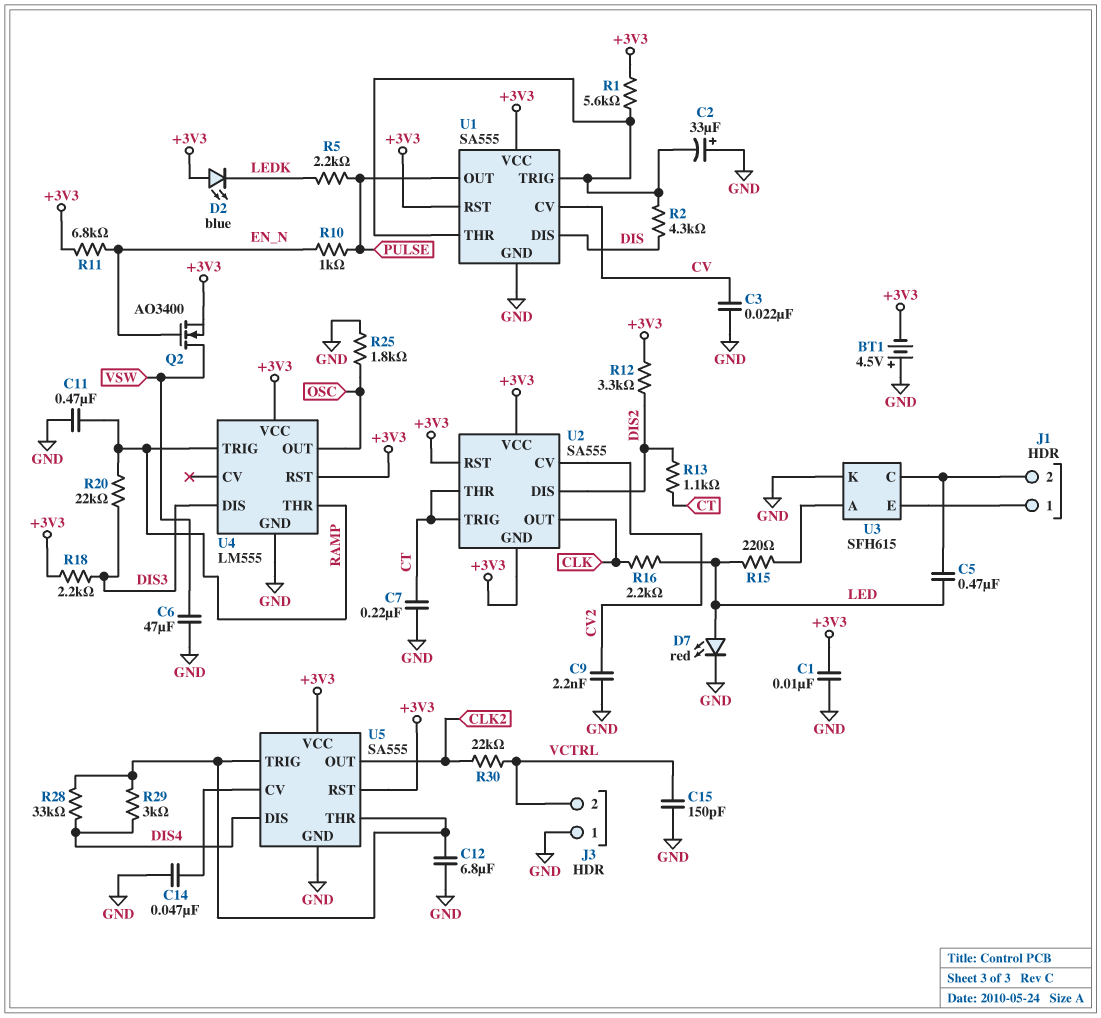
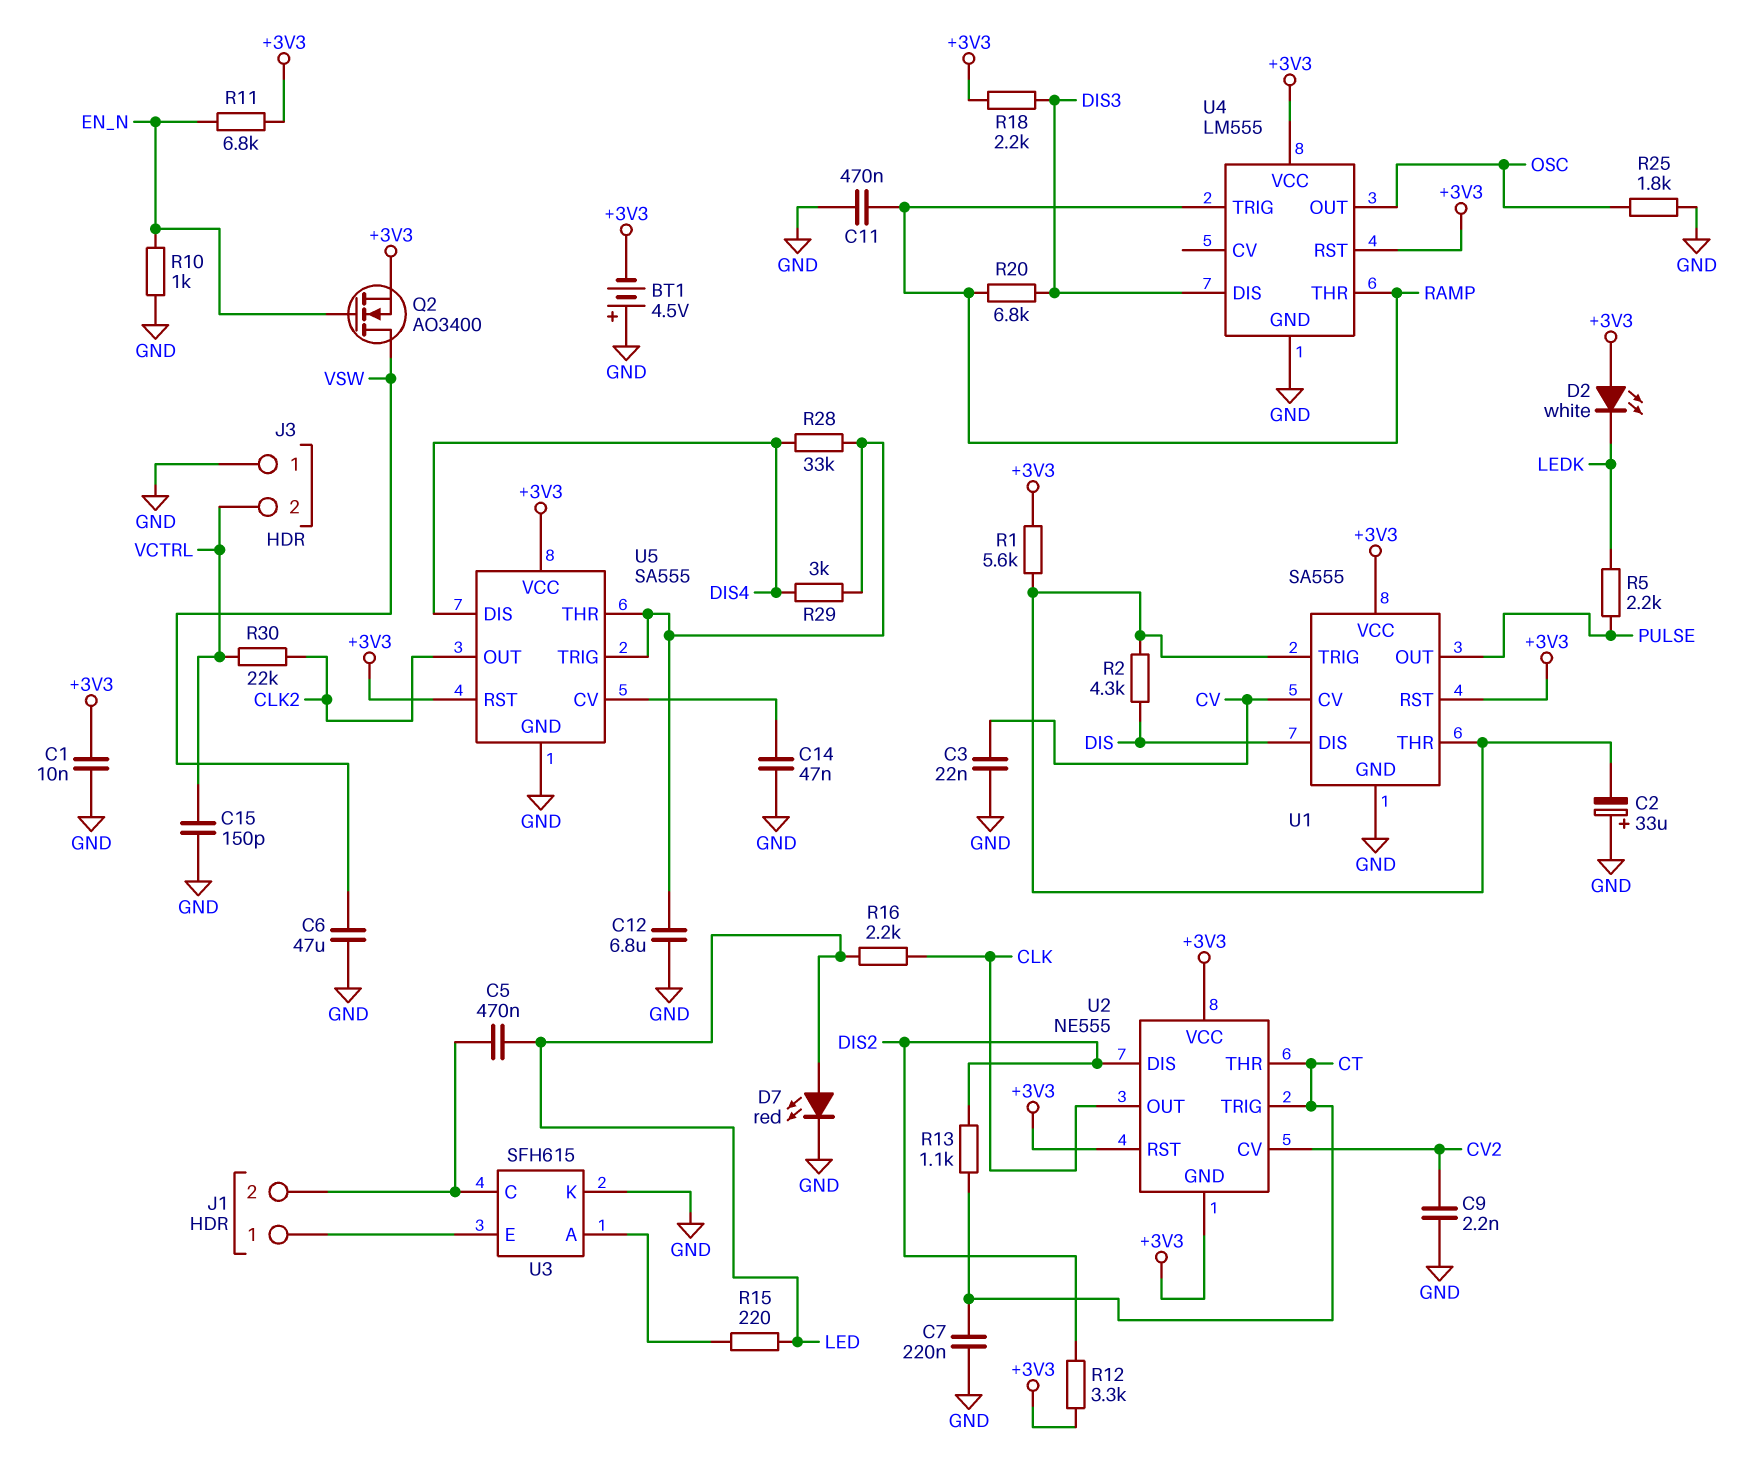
D2: LED blue (A +3V3, K LEDK) -> LED white (A +3V3, K LEDK)
R10: 1k (EN_N, PULSE) -> 1k (EN_N, GND)
R20: 22k (DIS3, RAMP) -> 6.8k (DIS3, RAMP)
U2: SA555 -> NE555

